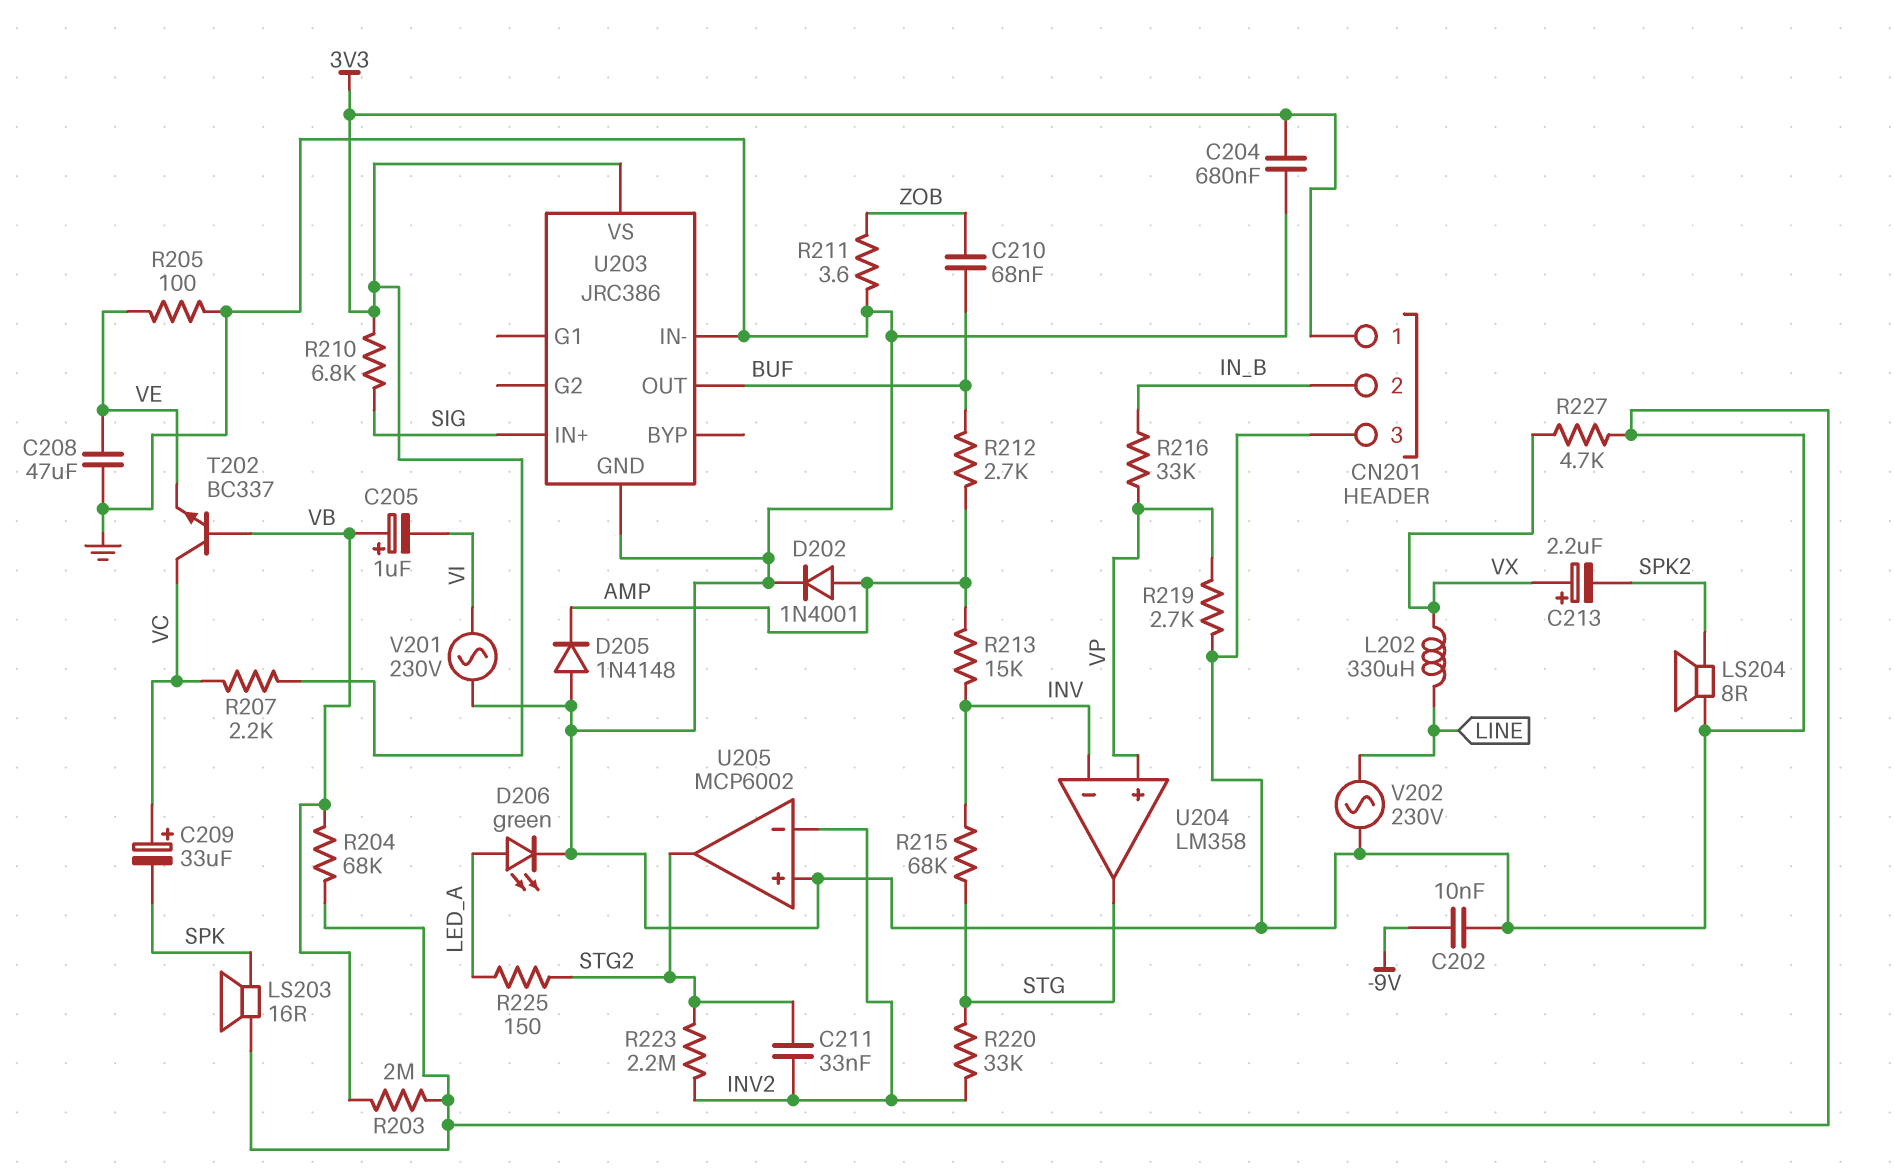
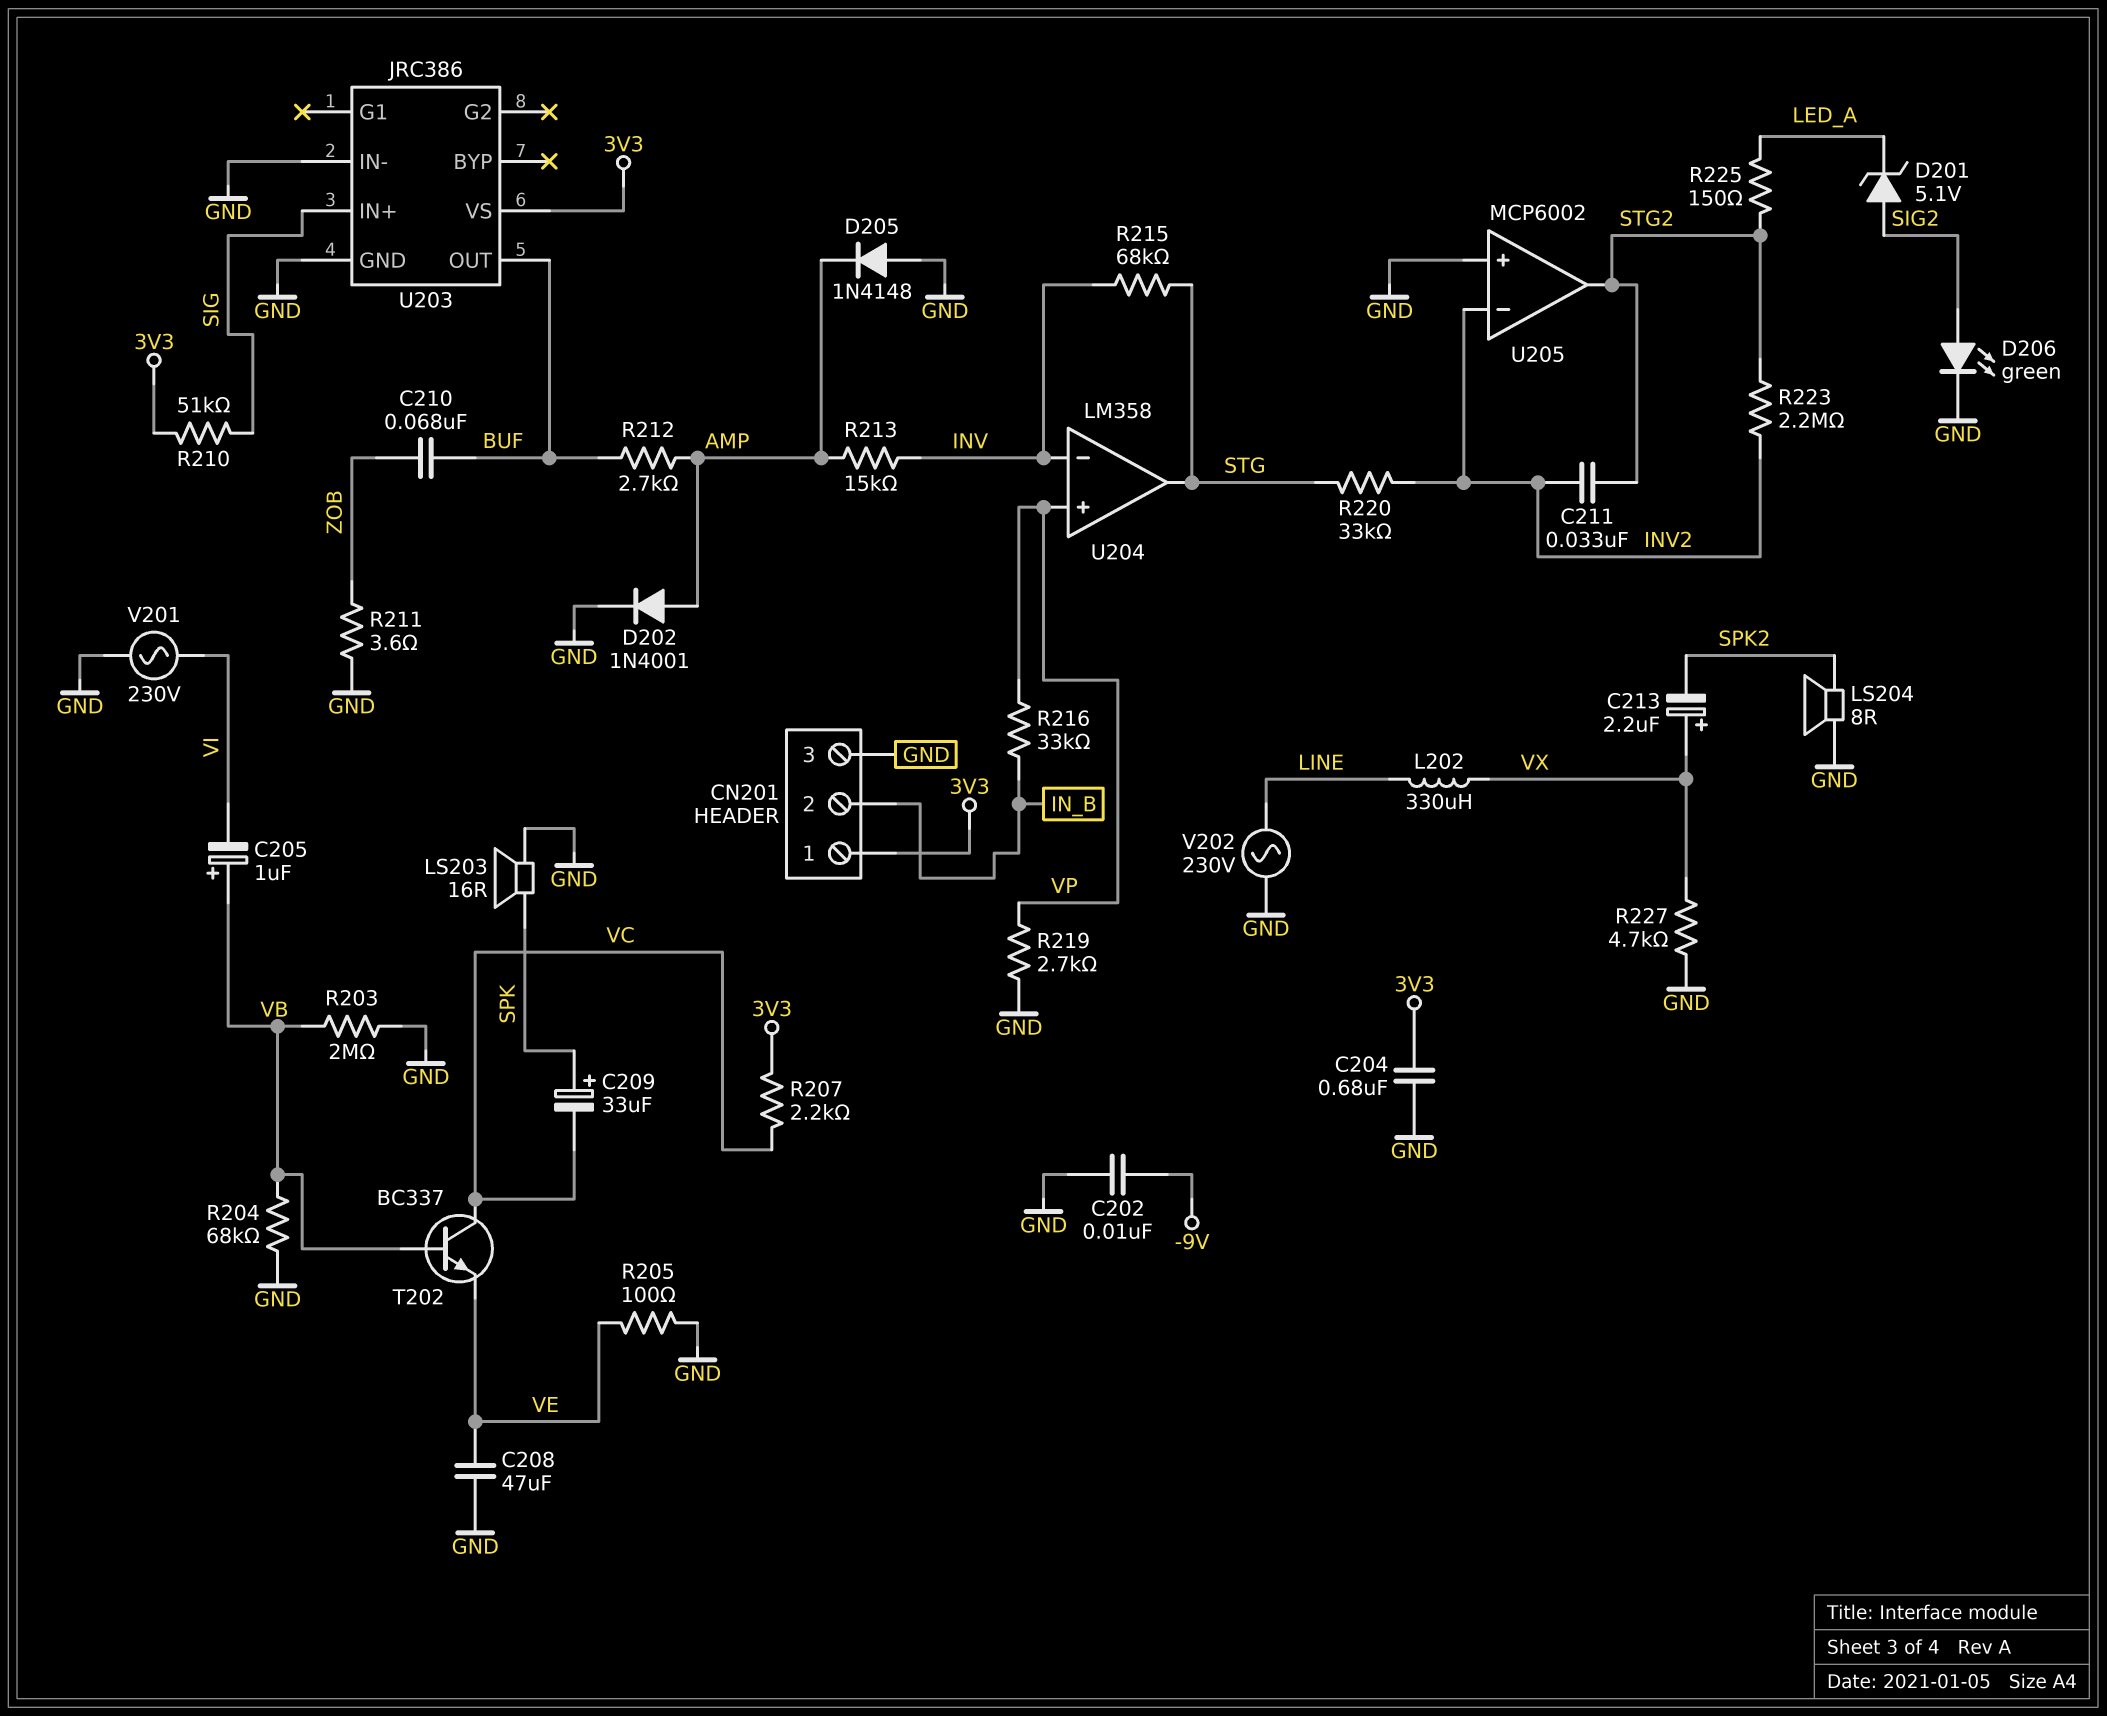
C209: 33uF (plus VC, minus SPK) -> 33uF (plus SPK, minus VC)
D201: none -> zener 5.1V (A SIG2, K LED_A)
D206: LED green (A LED_A, K GND) -> LED green (A SIG2, K GND)
R210: 6.8k (3V3, SIG) -> 51k (3V3, SIG)

